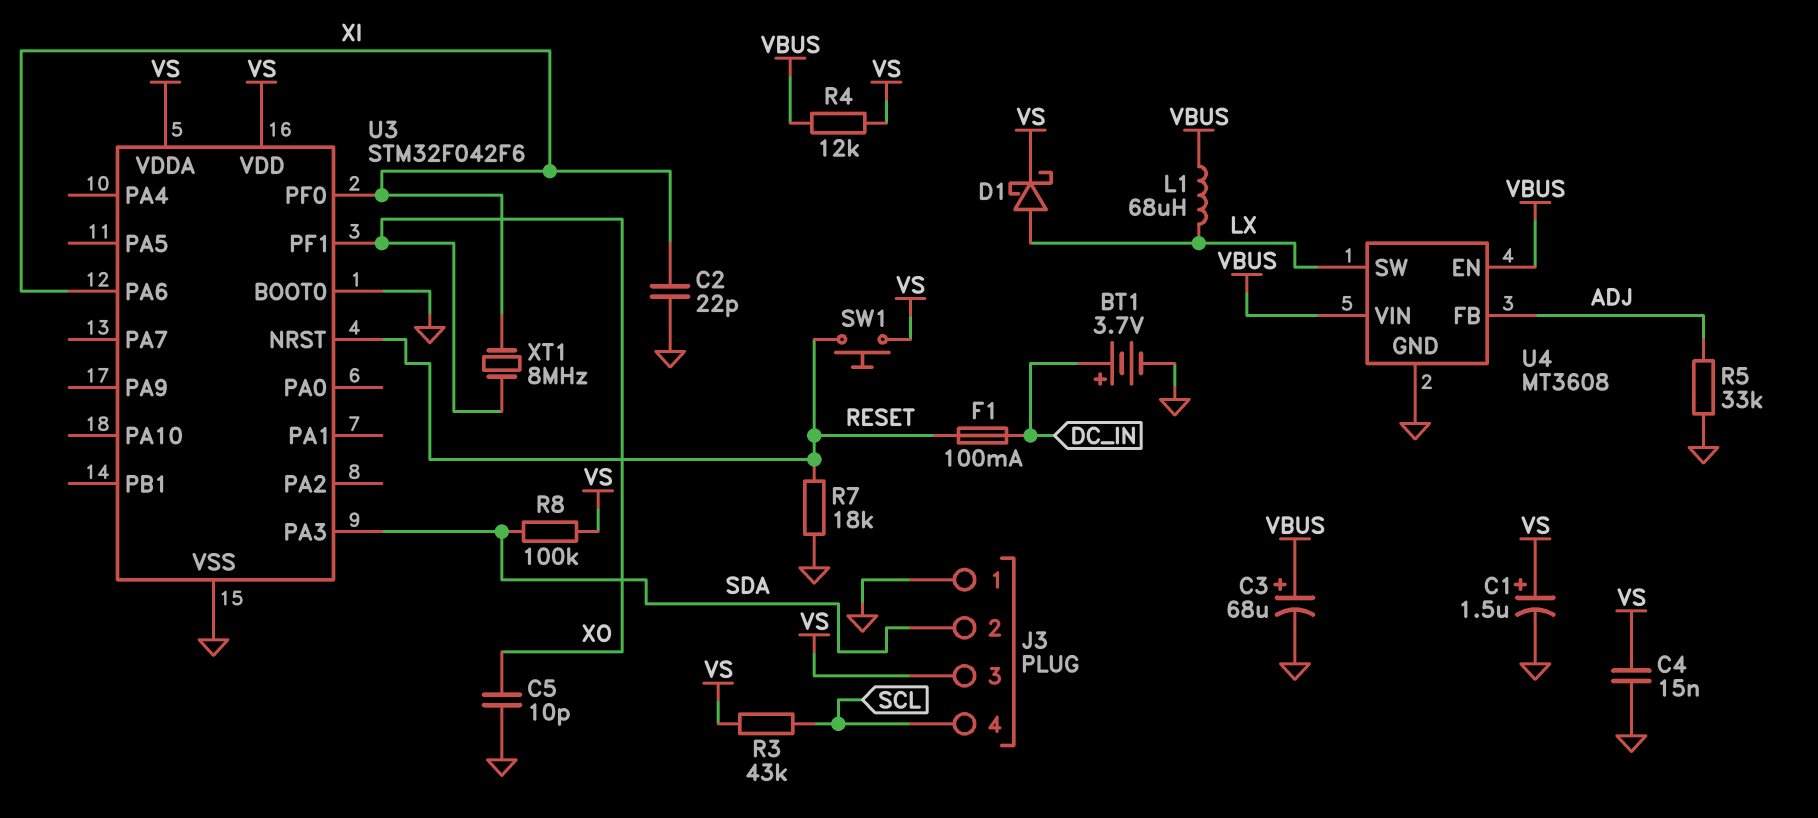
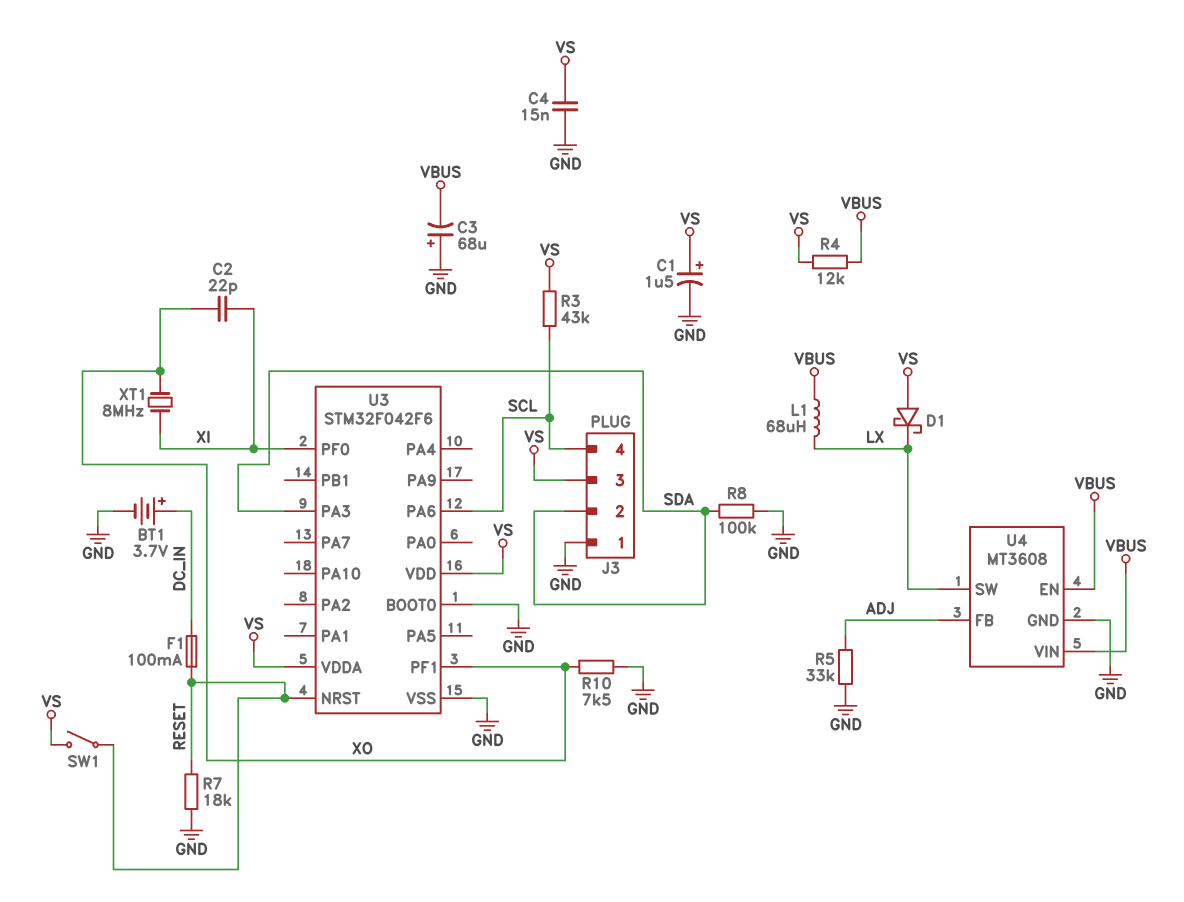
C2: 22pF (GND, XI) -> 22pF (XI, XO)
C3: 68uF (plus VBUS, minus GND) -> 68uF (plus GND, minus VBUS)
C5: 10pF (GND, XO) -> none
D1: schottky (A LX, K VS) -> schottky (A VS, K LX)
R8: 100k (SDA, VS) -> 100k (GND, SDA)
R10: none -> 7.5k (GND, XO)
SW1: button (RESET, VS) -> switch (RESET, VS)
U3 pin PA6: XI -> SCL

